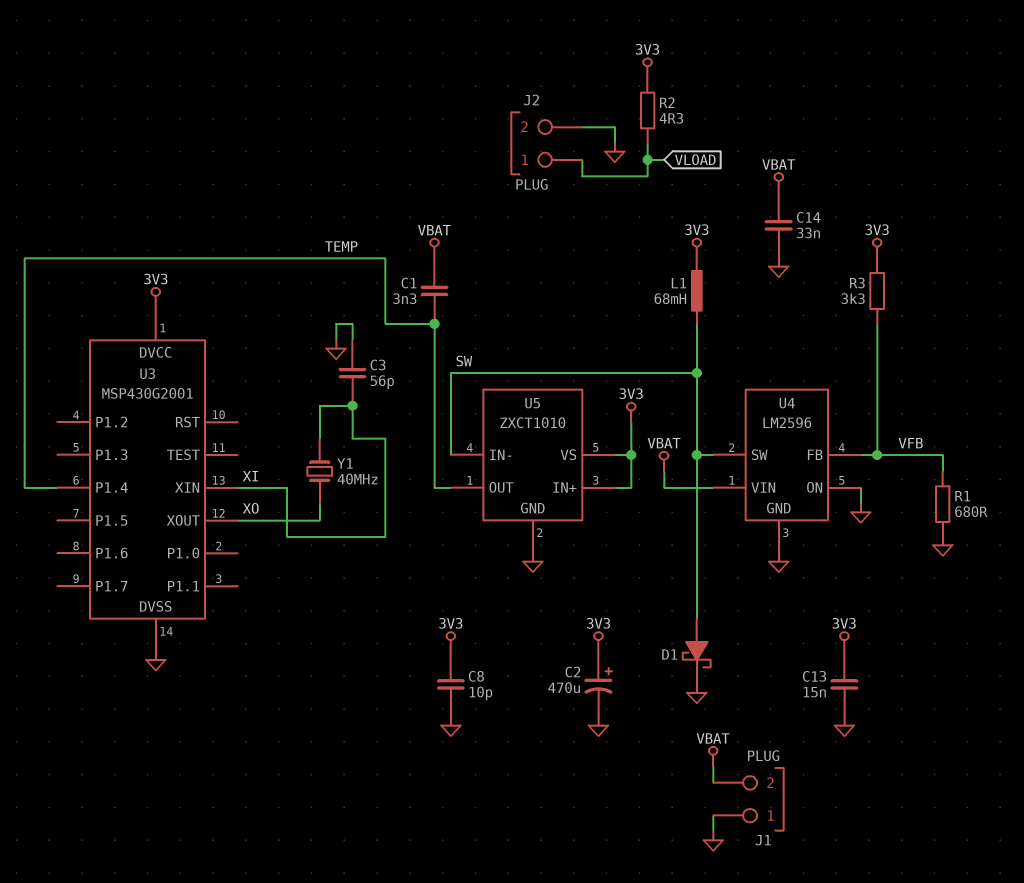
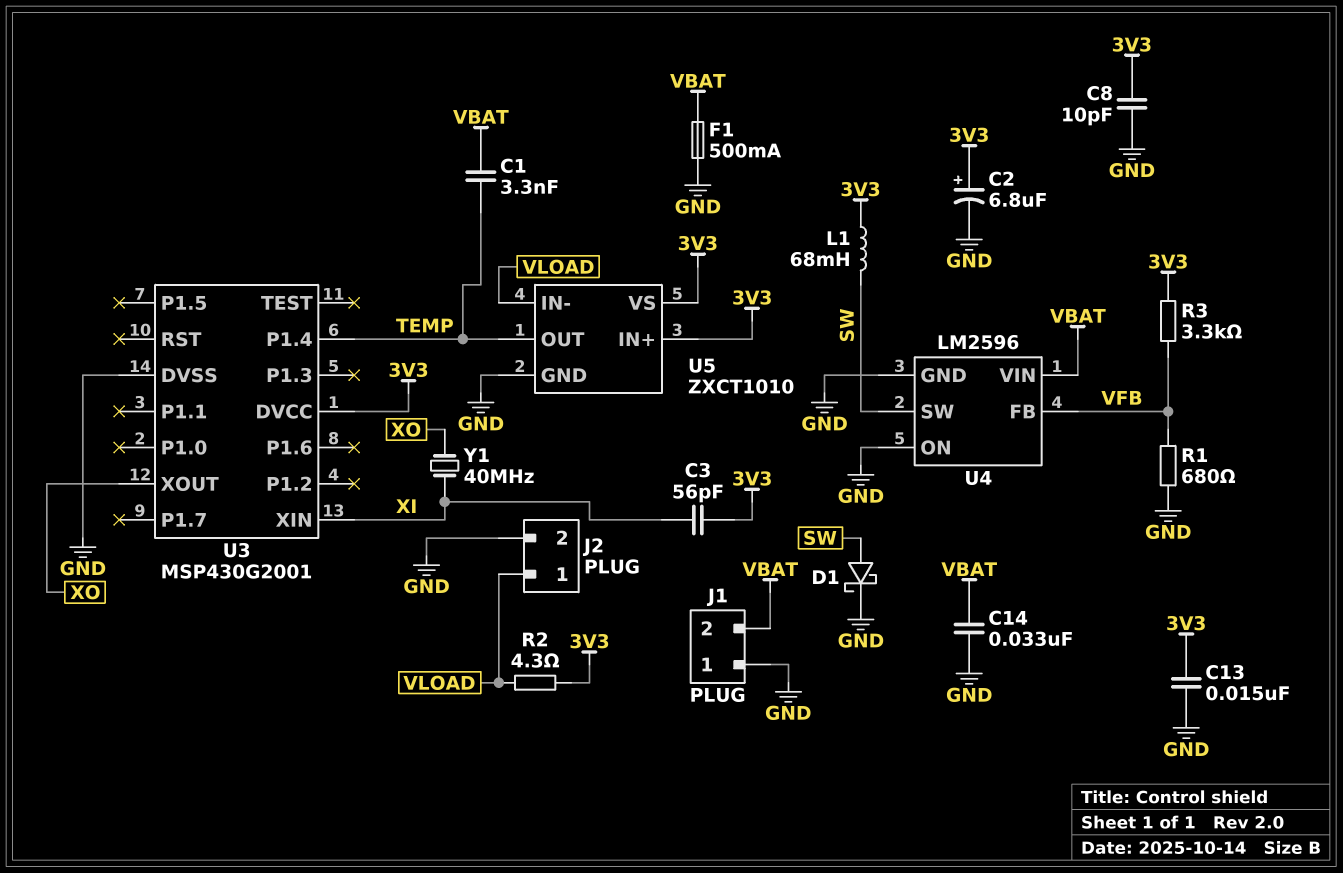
C2: 470uF (plus 3V3, minus GND) -> 6.8uF (plus 3V3, minus GND)
C3: 56pF (GND, XI) -> 56pF (3V3, XI)
F1: none -> 500mA (GND, VBAT)
U5 pin IN-: SW -> VLOAD

